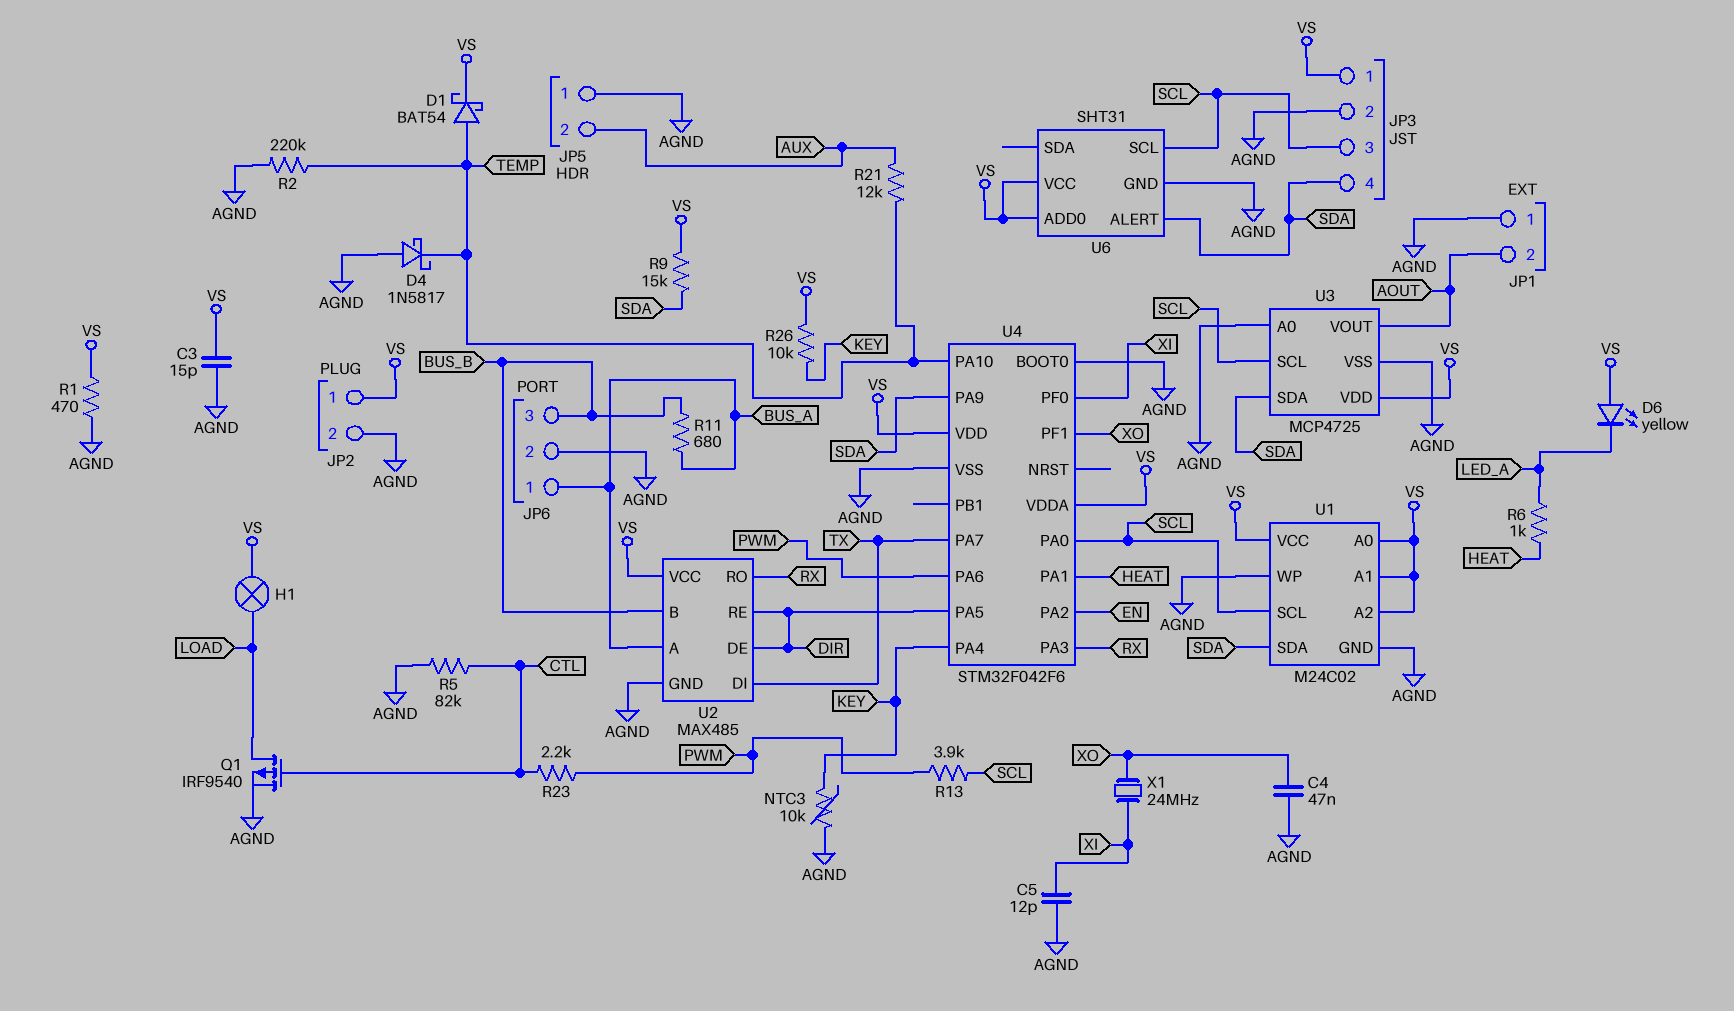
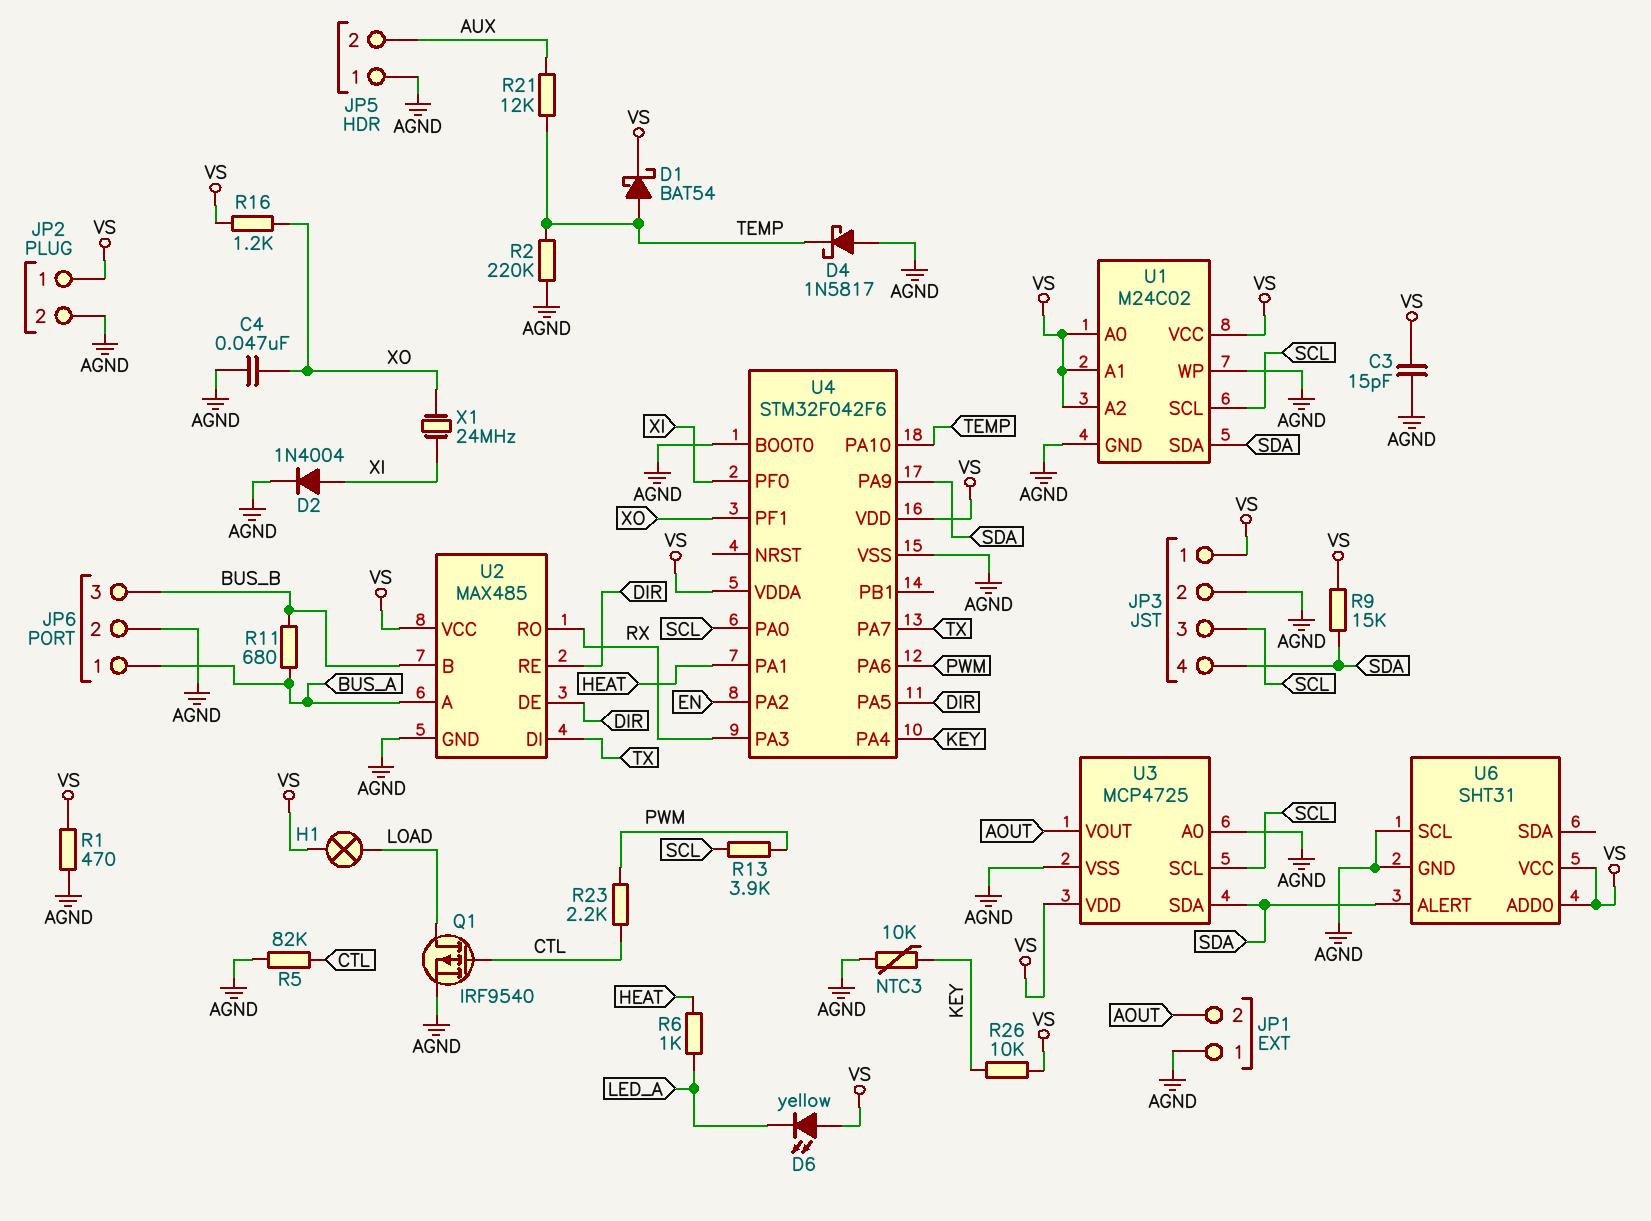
C5: 12pF (AGND, XI) -> none
D2: none -> diode 1N4004 (A XI, K AGND)
R16: none -> 1.2k (VS, XO)
U6 pin SCL: SCL -> AGND

